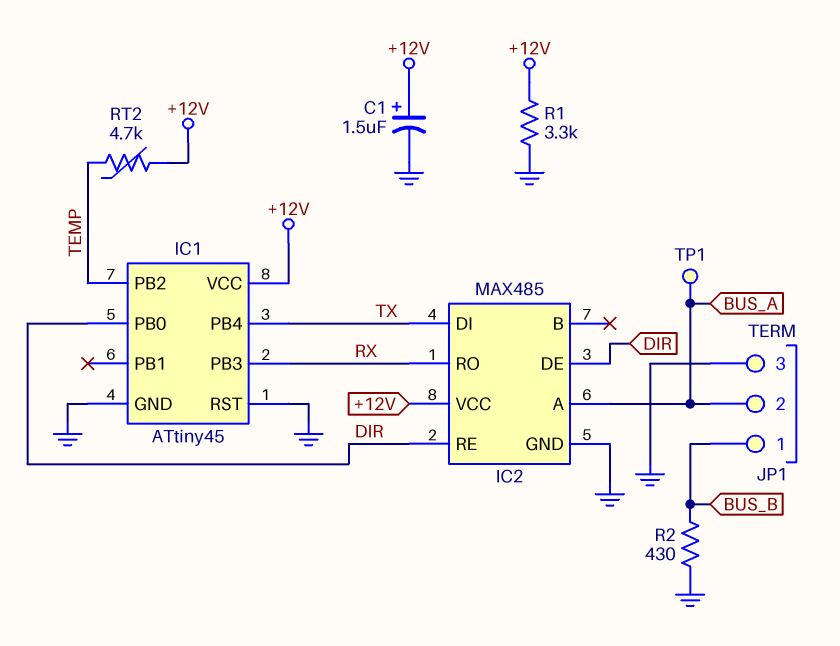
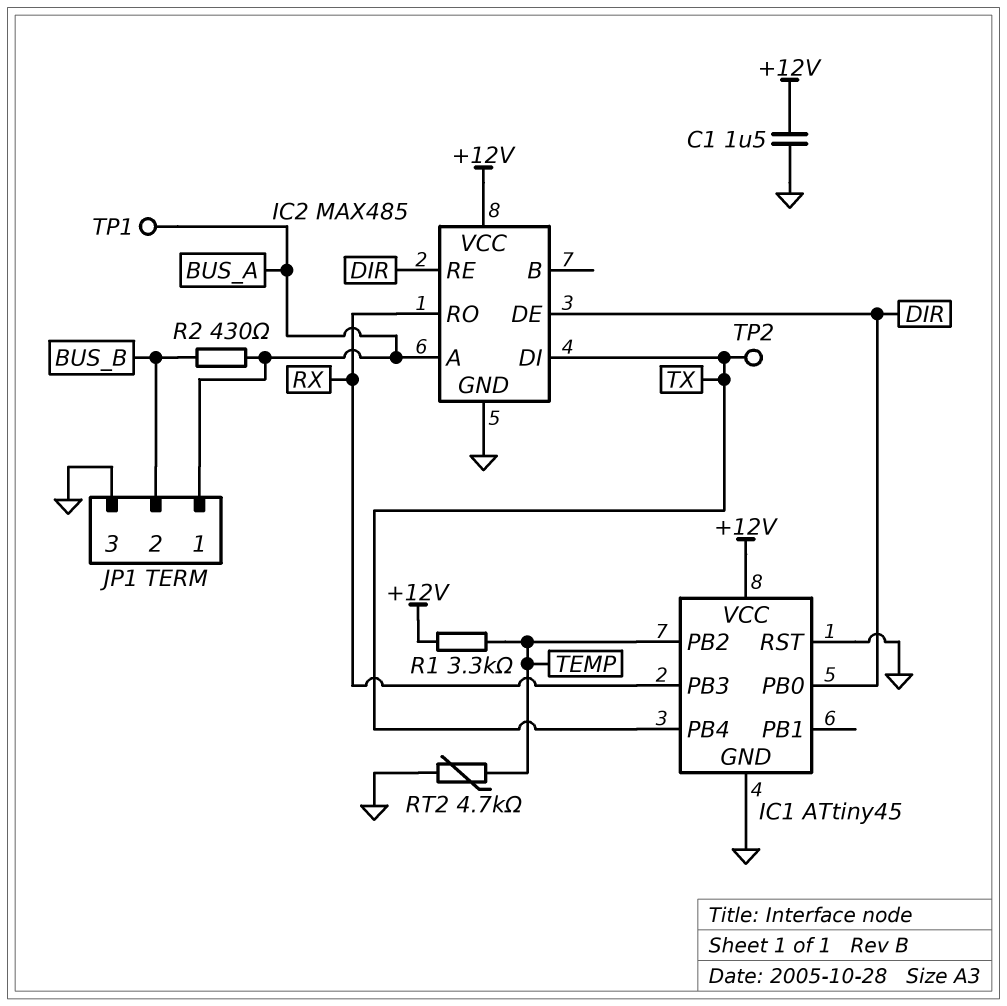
C1: 1.5uF (plus +12V, minus GND) -> 1.5uF (+12V, GND)
JP1 pin 1: BUS_B -> BUS_A
JP1 pin 2: BUS_A -> BUS_B
R1: 3.3k (+12V, GND) -> 3.3k (+12V, TEMP)
R2: 430 (BUS_B, GND) -> 430 (BUS_A, BUS_B)
RT2: 4.7k (+12V, TEMP) -> 4.7k (GND, TEMP)
TP2: none -> test point (TX)

